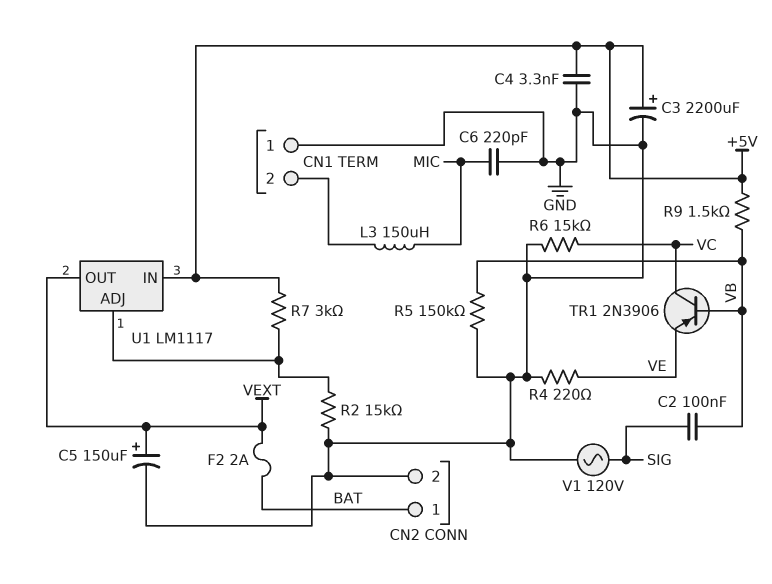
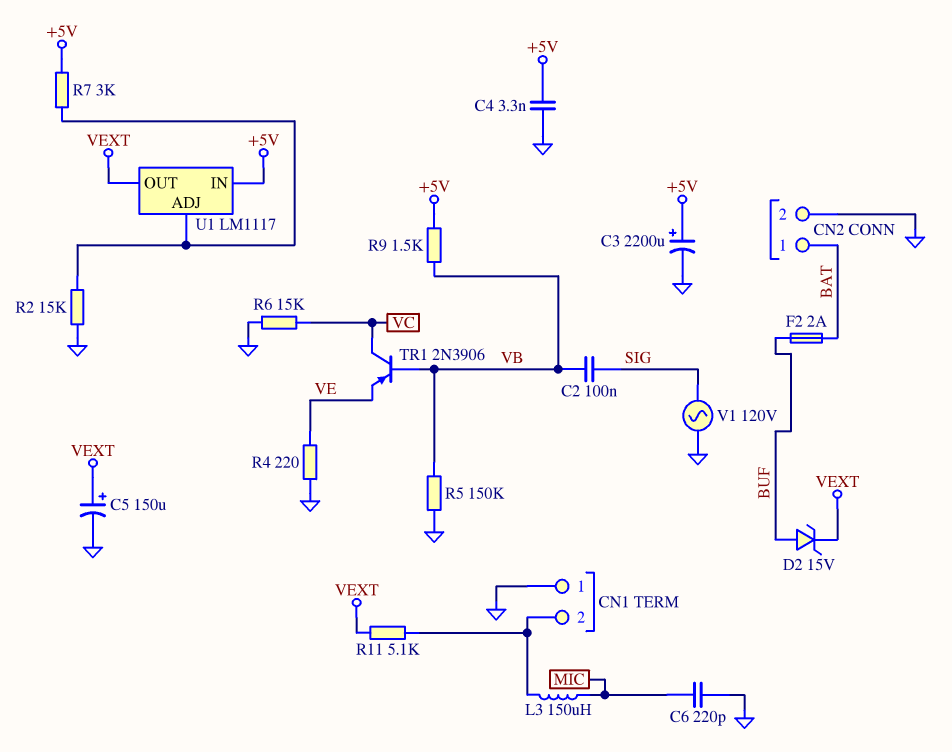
D2: none -> zener 15V (A BUF, K VEXT)
F2: 2A (BAT, VEXT) -> 2A (BAT, BUF)
R11: none -> 5.1k (CN1/2, VEXT)

